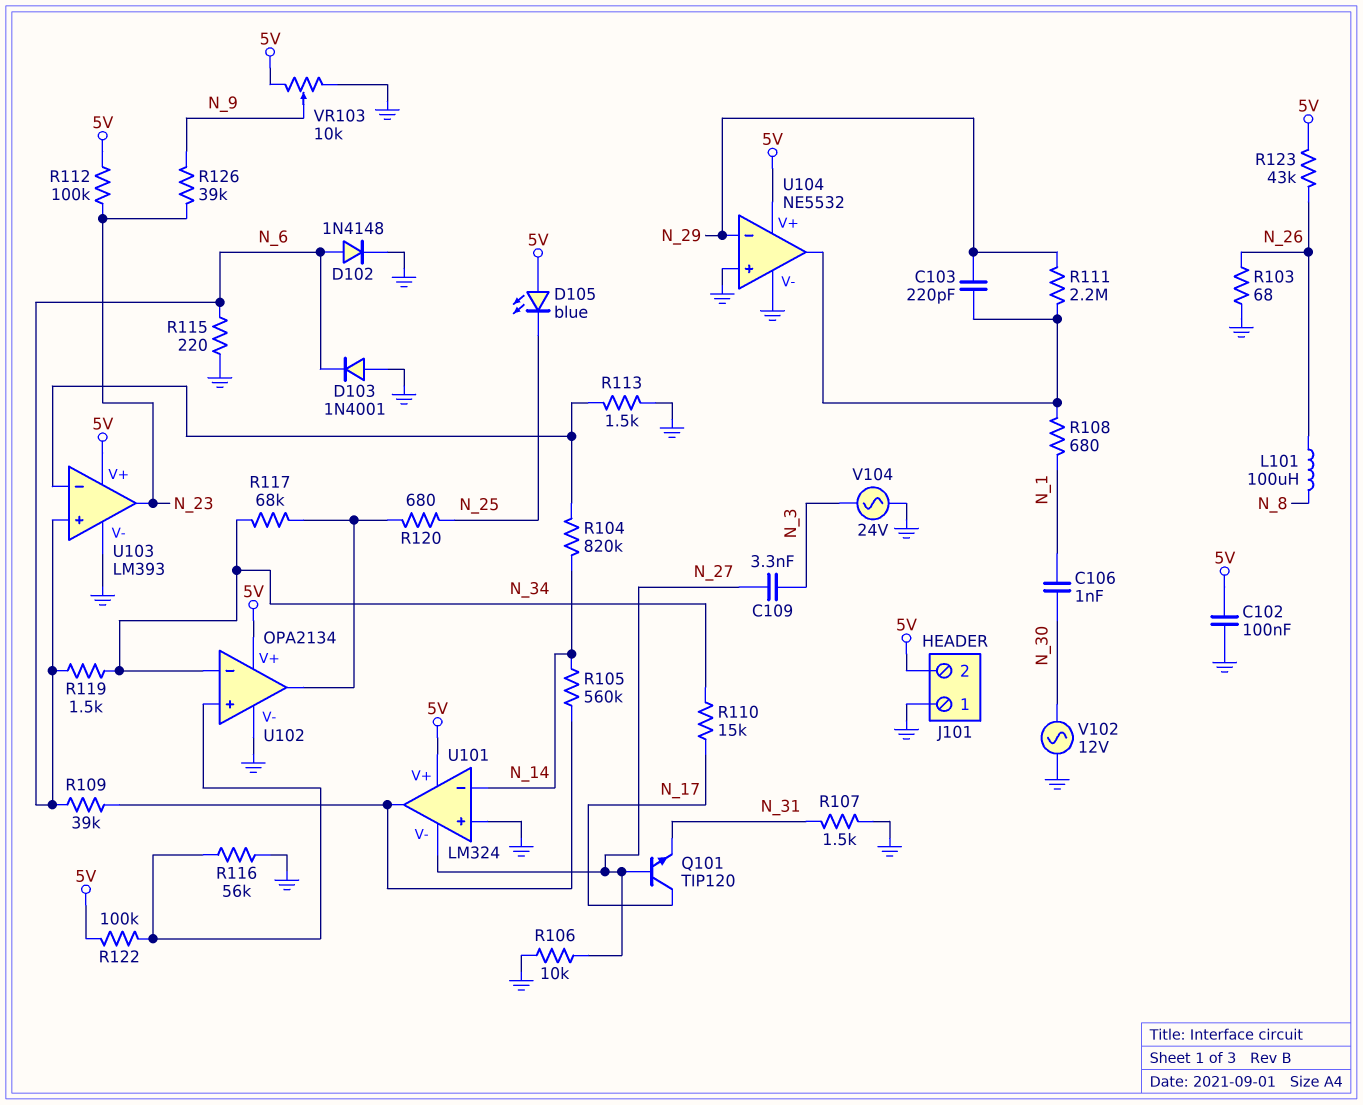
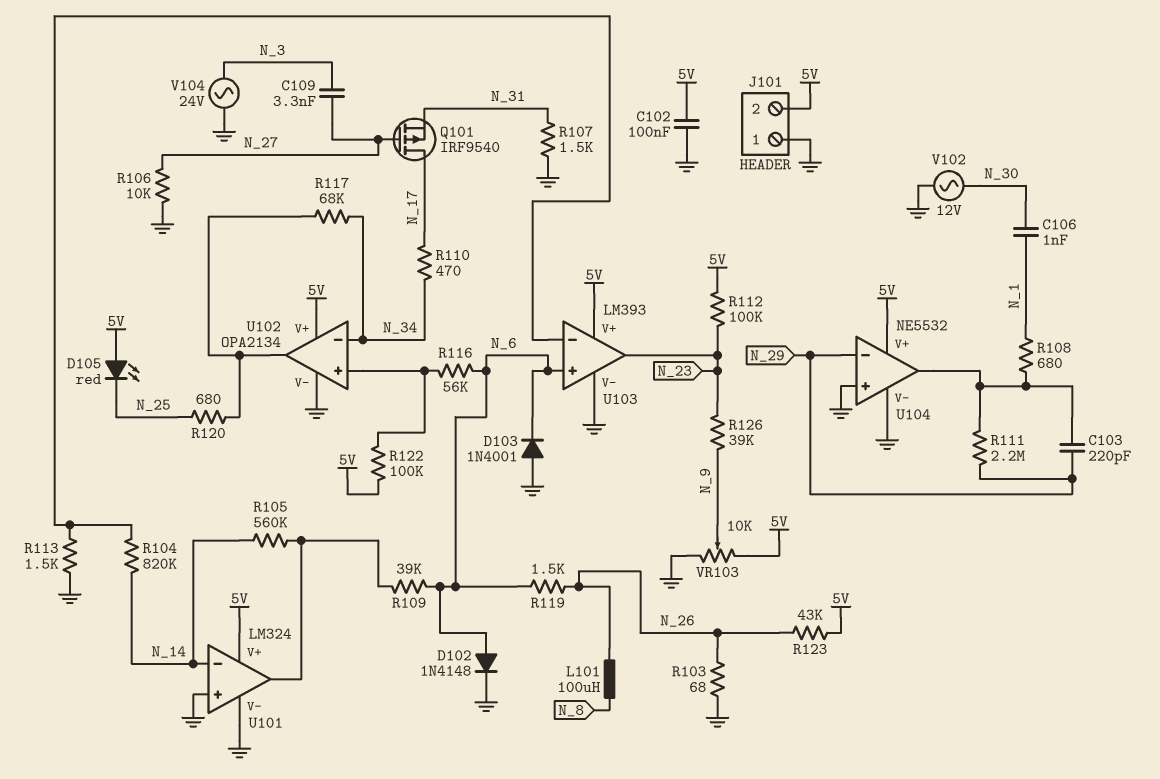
D105: LED blue (A 5V, K N_25) -> LED red (A 5V, K N_25)
Q101: NPN TIP120 (B N_27, C N_17, E N_31) -> PMOS IRF9540 (G N_27, D N_17, S N_31)
R110: 15k (N_17, N_34) -> 470 (N_17, N_34)
R115: 220 (GND, N_6) -> none
R116: 56k (GND, U102/in+) -> 56k (N_6, U102/in+)
R119: 1.5k (N_6, N_34) -> 1.5k (N_6, N_26)
U101 pin V-: N_27 -> GND

